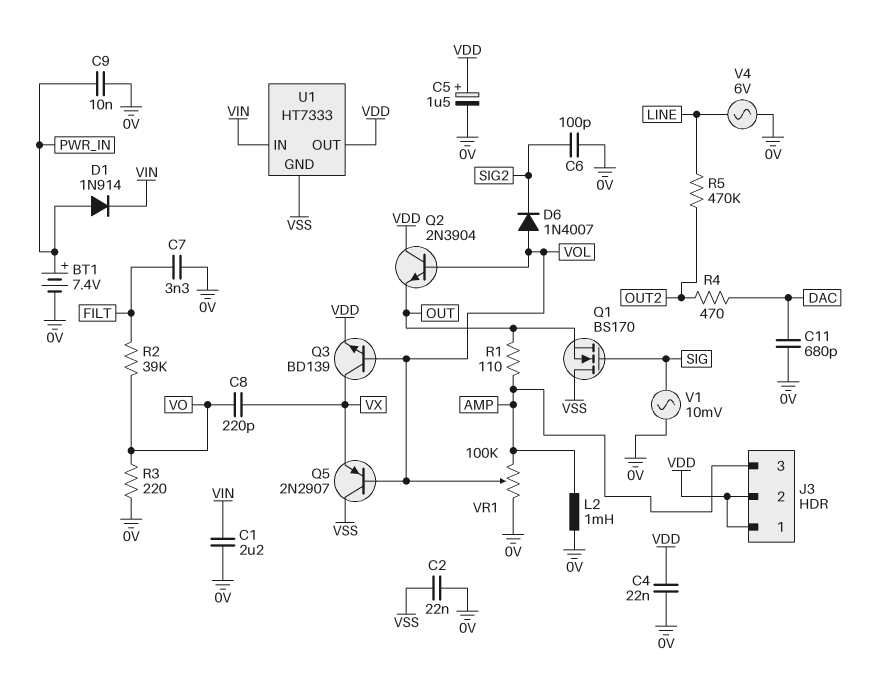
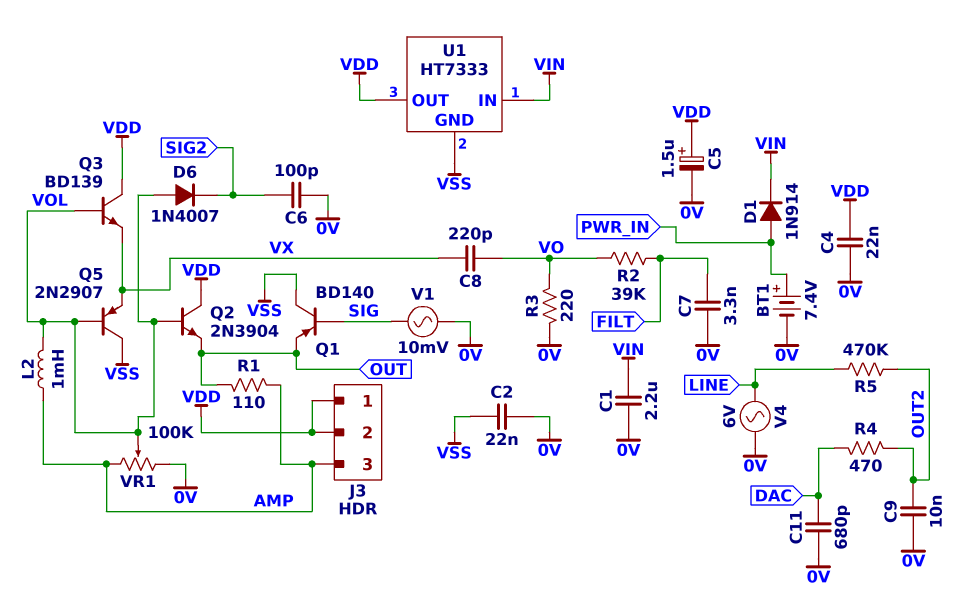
C9: 10nF (0V, PWR_IN) -> 10nF (0V, OUT2)
L2: 1mH (0V, AMP) -> 1mH (AMP, VOL)
Q1: NMOS BS170 (G SIG, D VSS, S OUT) -> PNP BD140 (B SIG, C VSS, E OUT)
Q3: NPN BD139 (B VOL, C VX, E VDD) -> NPN BD139 (B VOL, C VDD, E VX)

